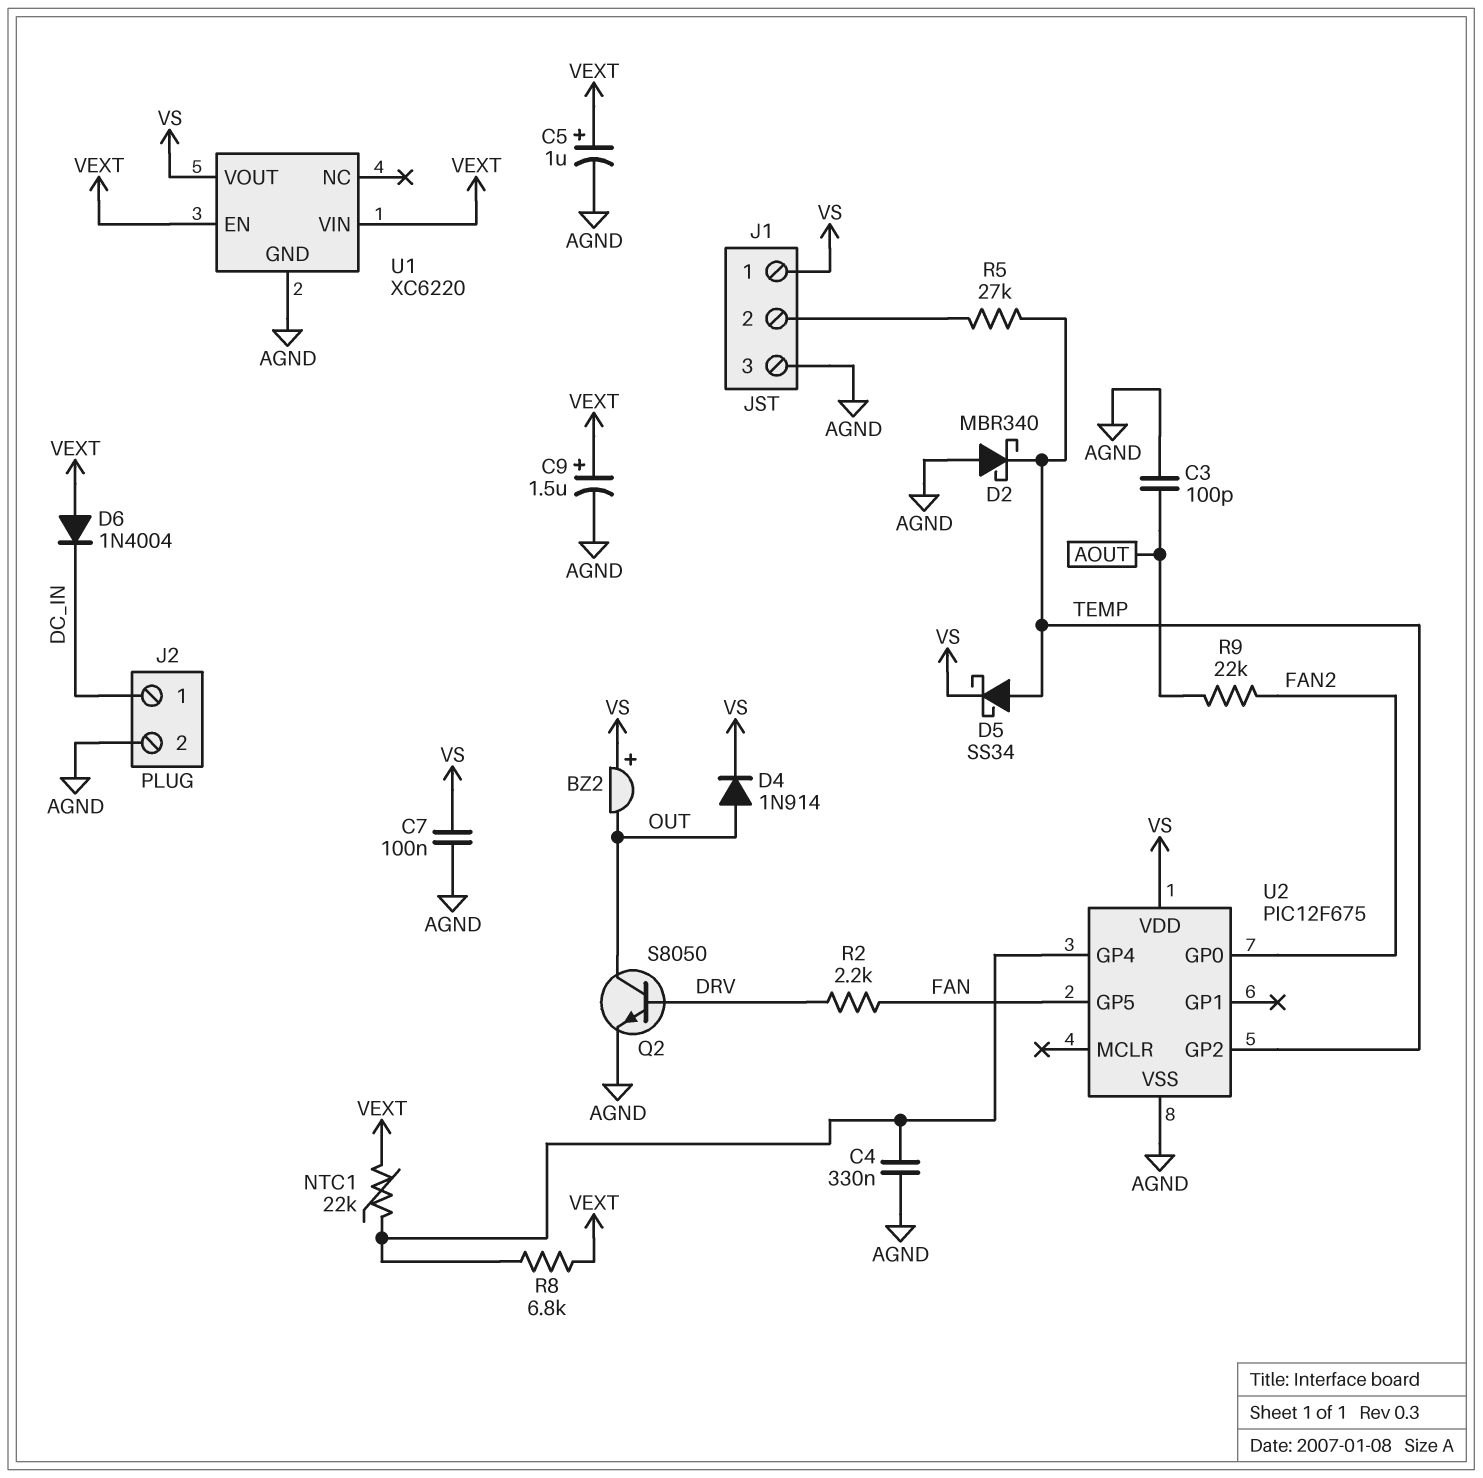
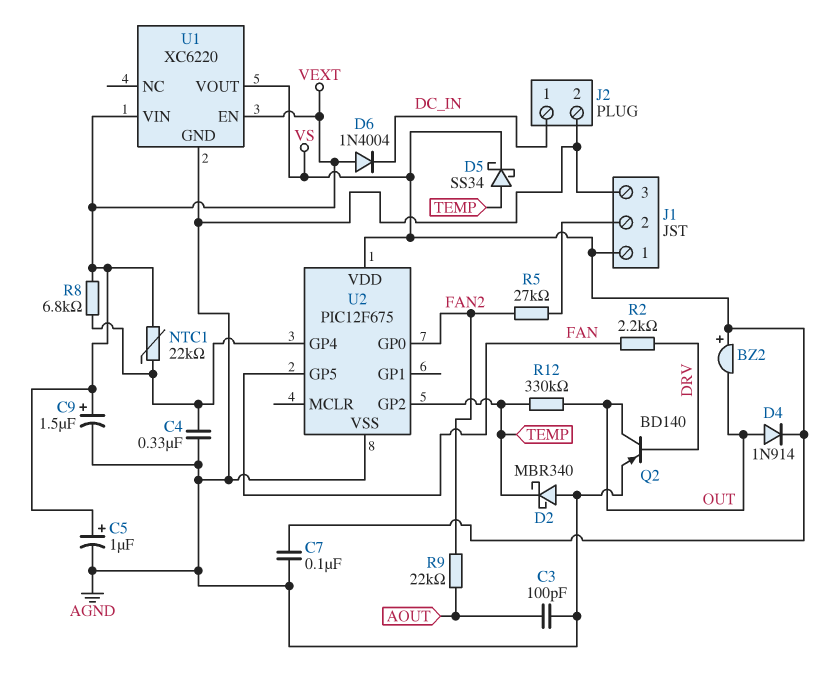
Q2: NPN S8050 (B DRV, C OUT, E AGND) -> PNP BD140 (B DRV, C OUT, E AGND)
R5: 27k (J1/2, TEMP) -> 27k (FAN2, J1/2)
R12: none -> 330k (OUT, TEMP)

